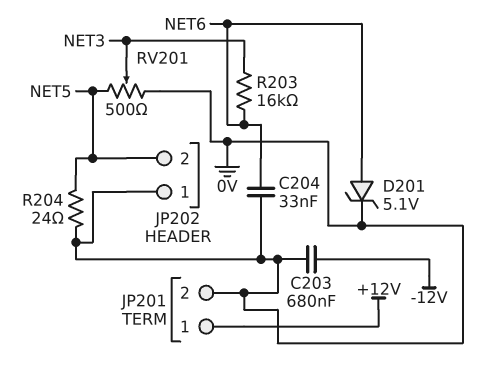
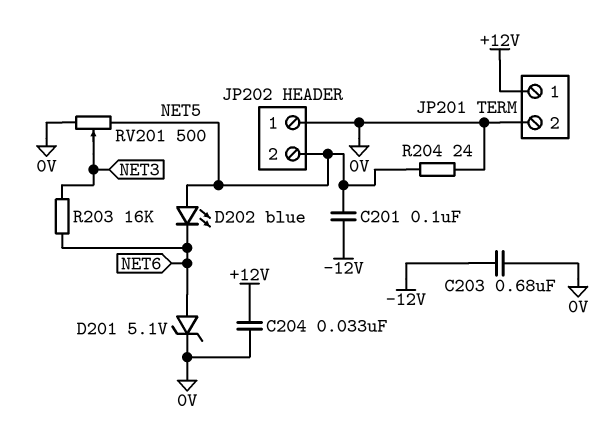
C201: none -> 100nF (-12V, NET5)
C204: 33nF (0V, NET6) -> 33nF (+12V, 0V)
D202: none -> LED blue (A NET5, K NET6)

